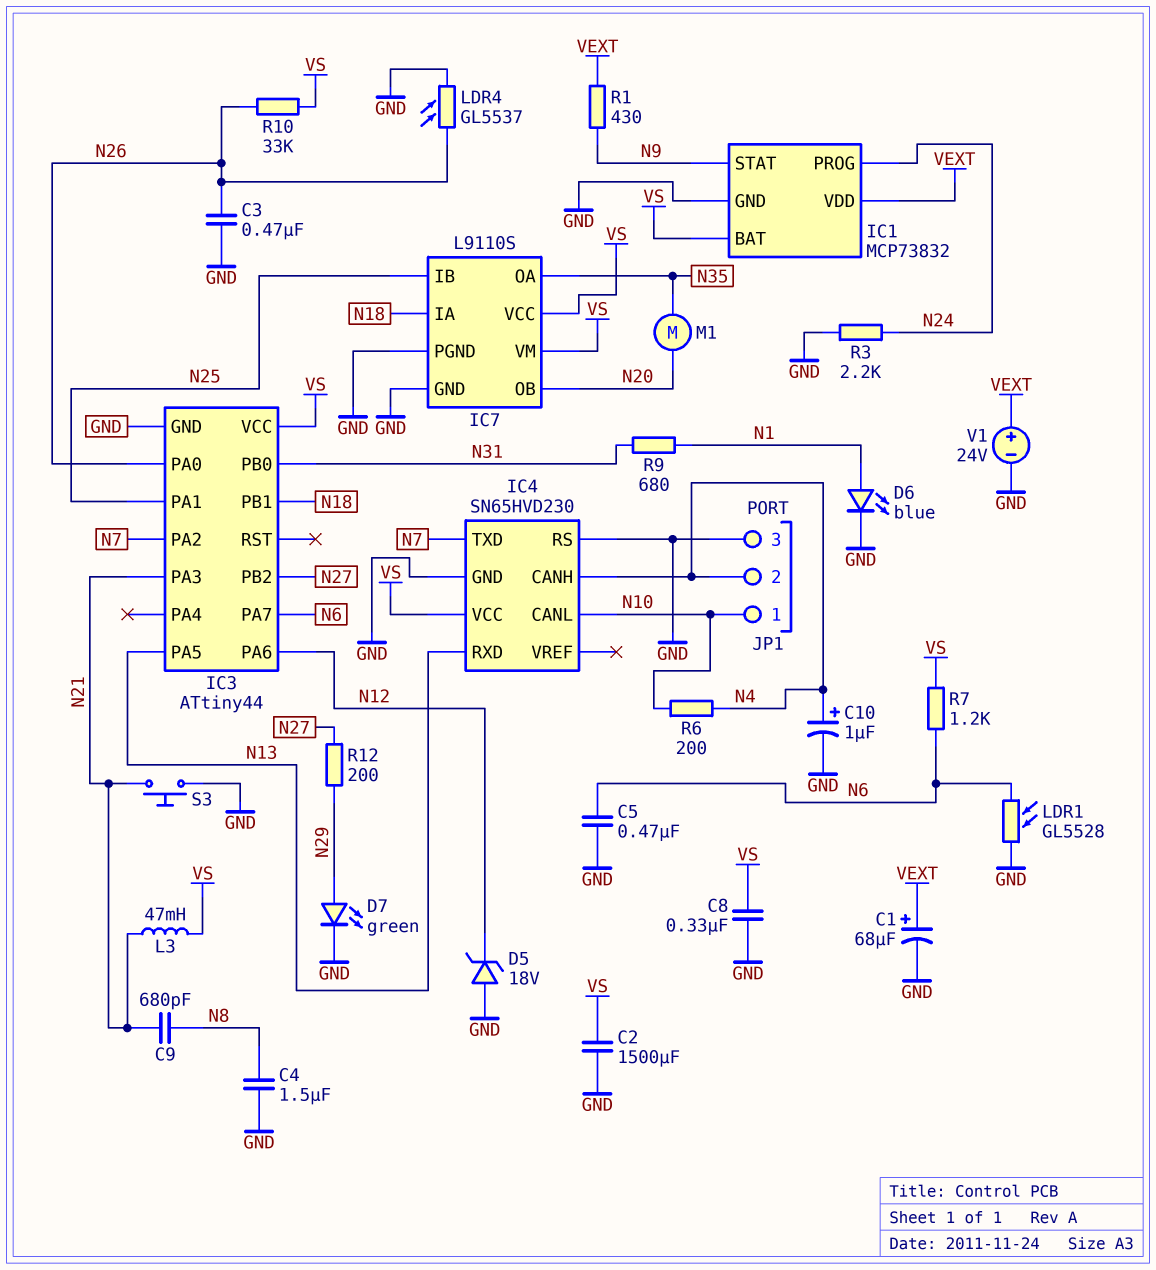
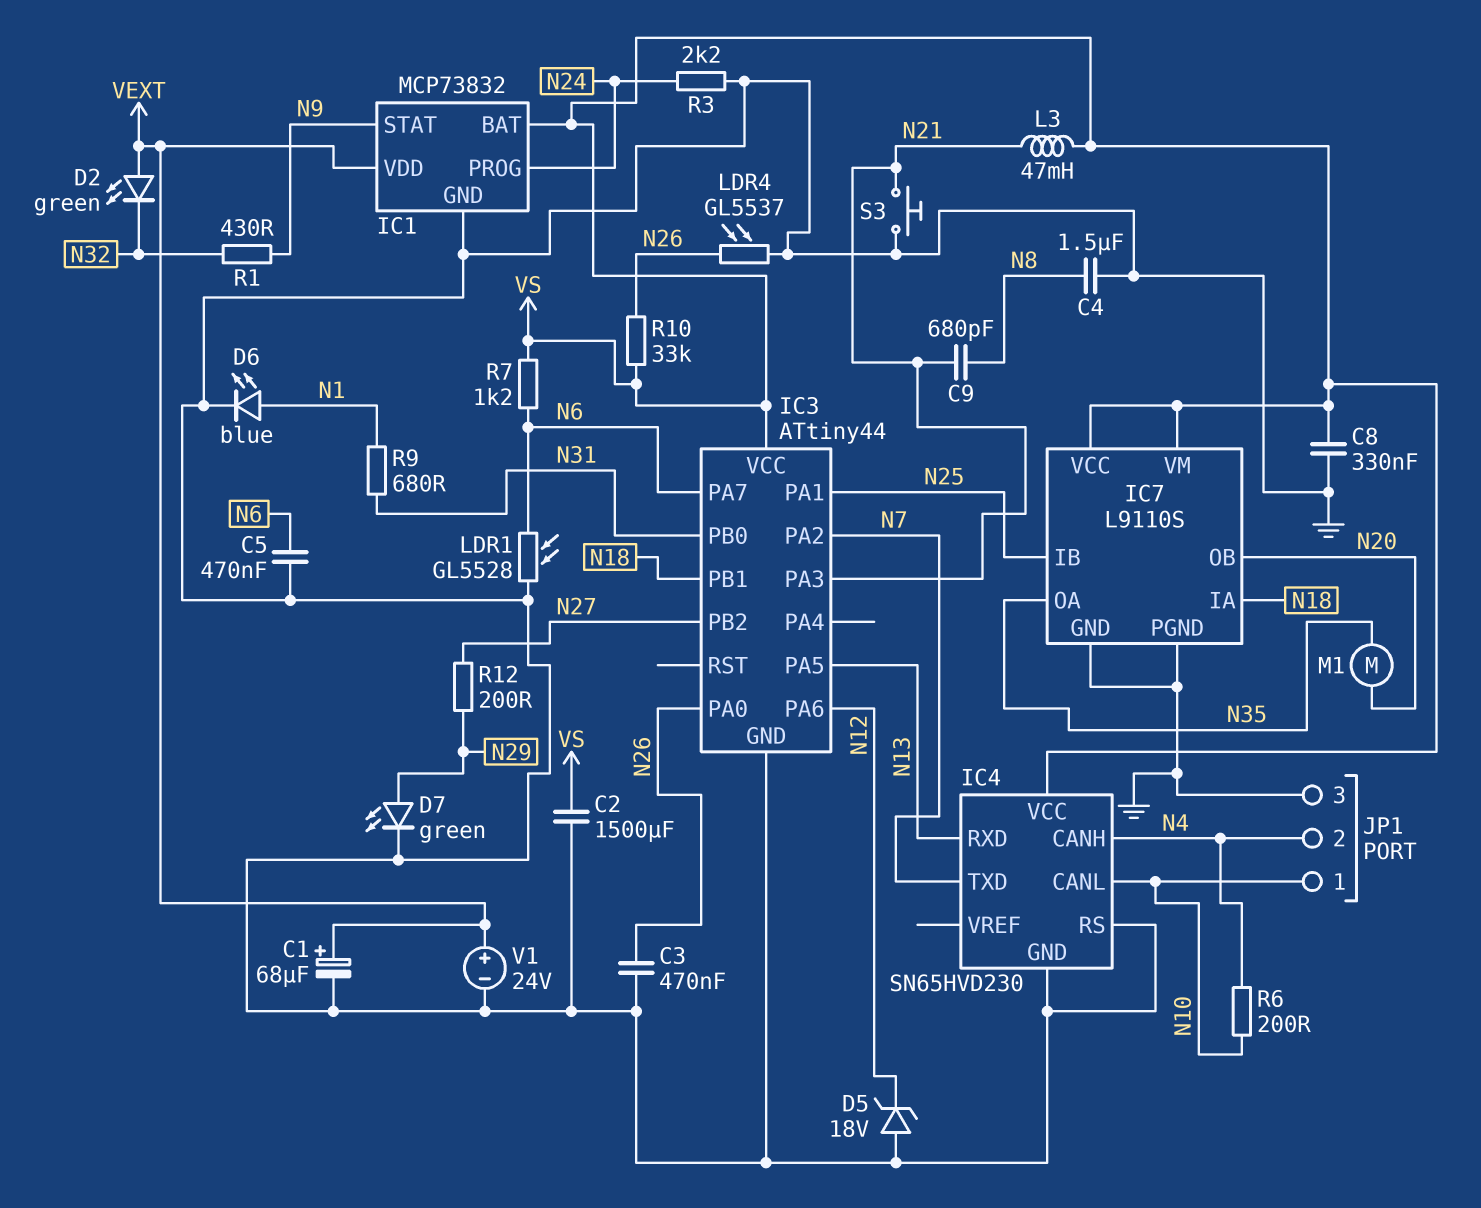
C10: 1uF (plus N4, minus GND) -> none
D2: none -> LED green (A VEXT, K N32)
R1: 430 (N9, VEXT) -> 430 (N9, N32)

